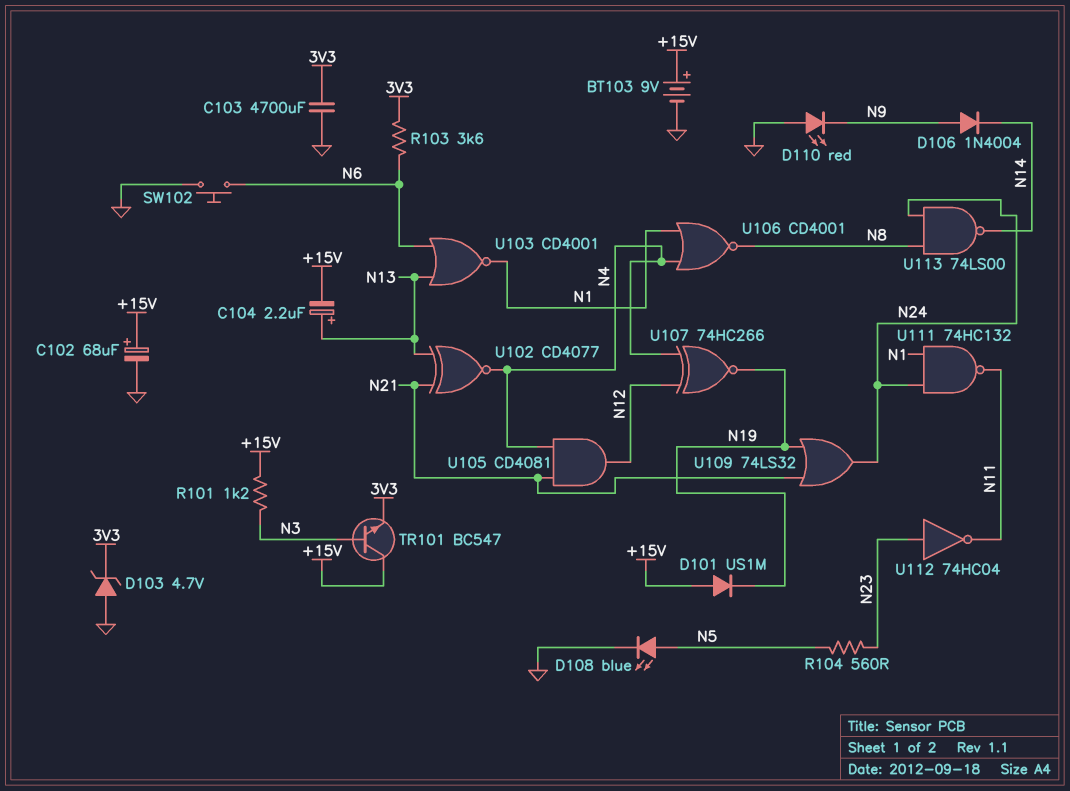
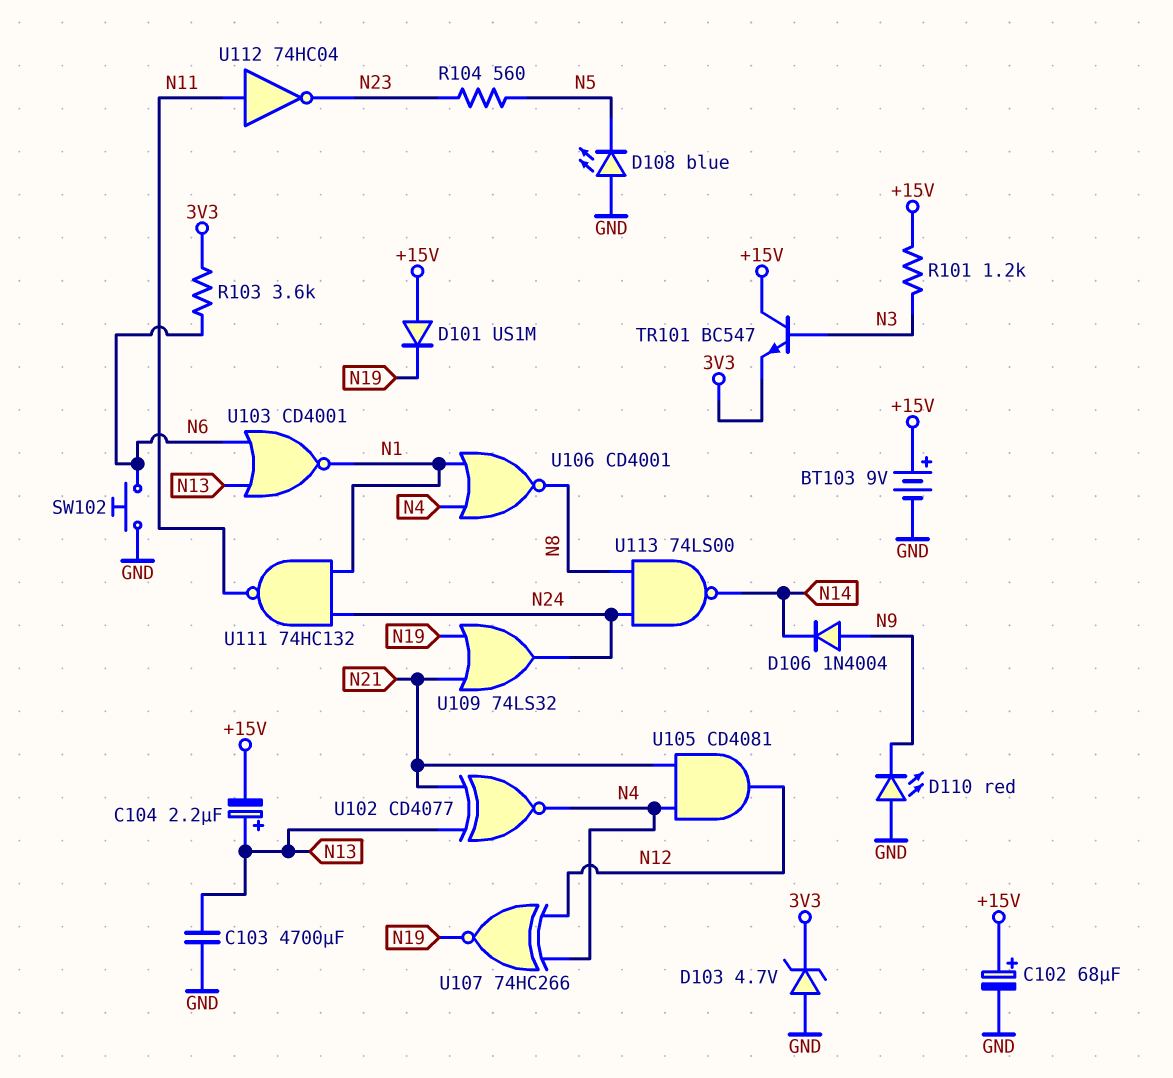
C103: 4700uF (3V3, GND) -> 4700uF (GND, N13)
D108: LED blue (A N5, K GND) -> LED blue (A GND, K N5)
U112: NOT 74HC04 (in N23, out N11) -> NOT 74HC04 (in N11, out N23)

